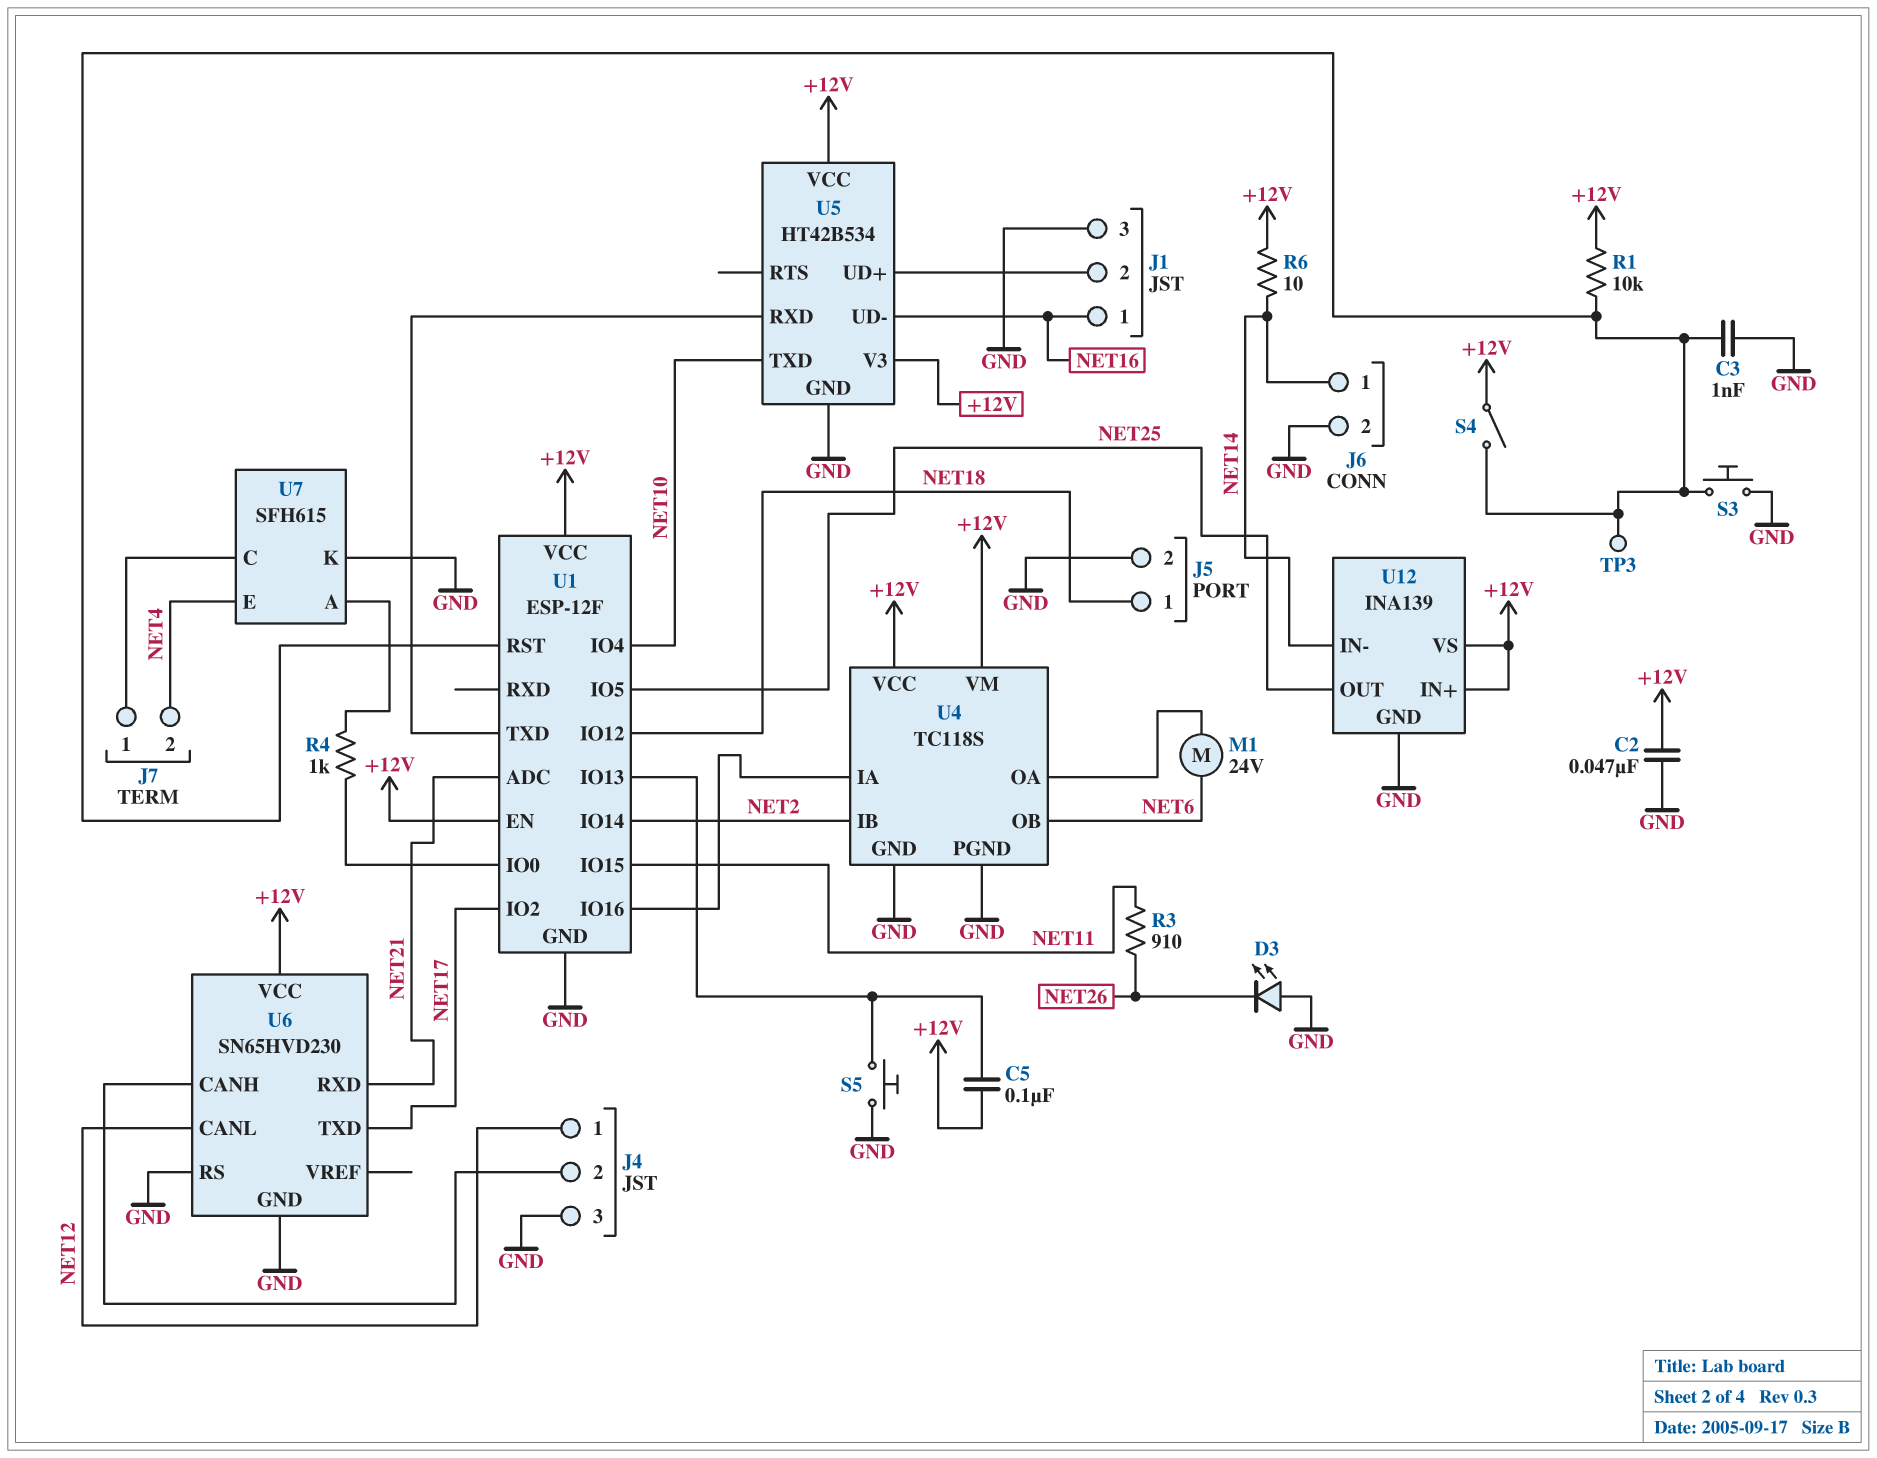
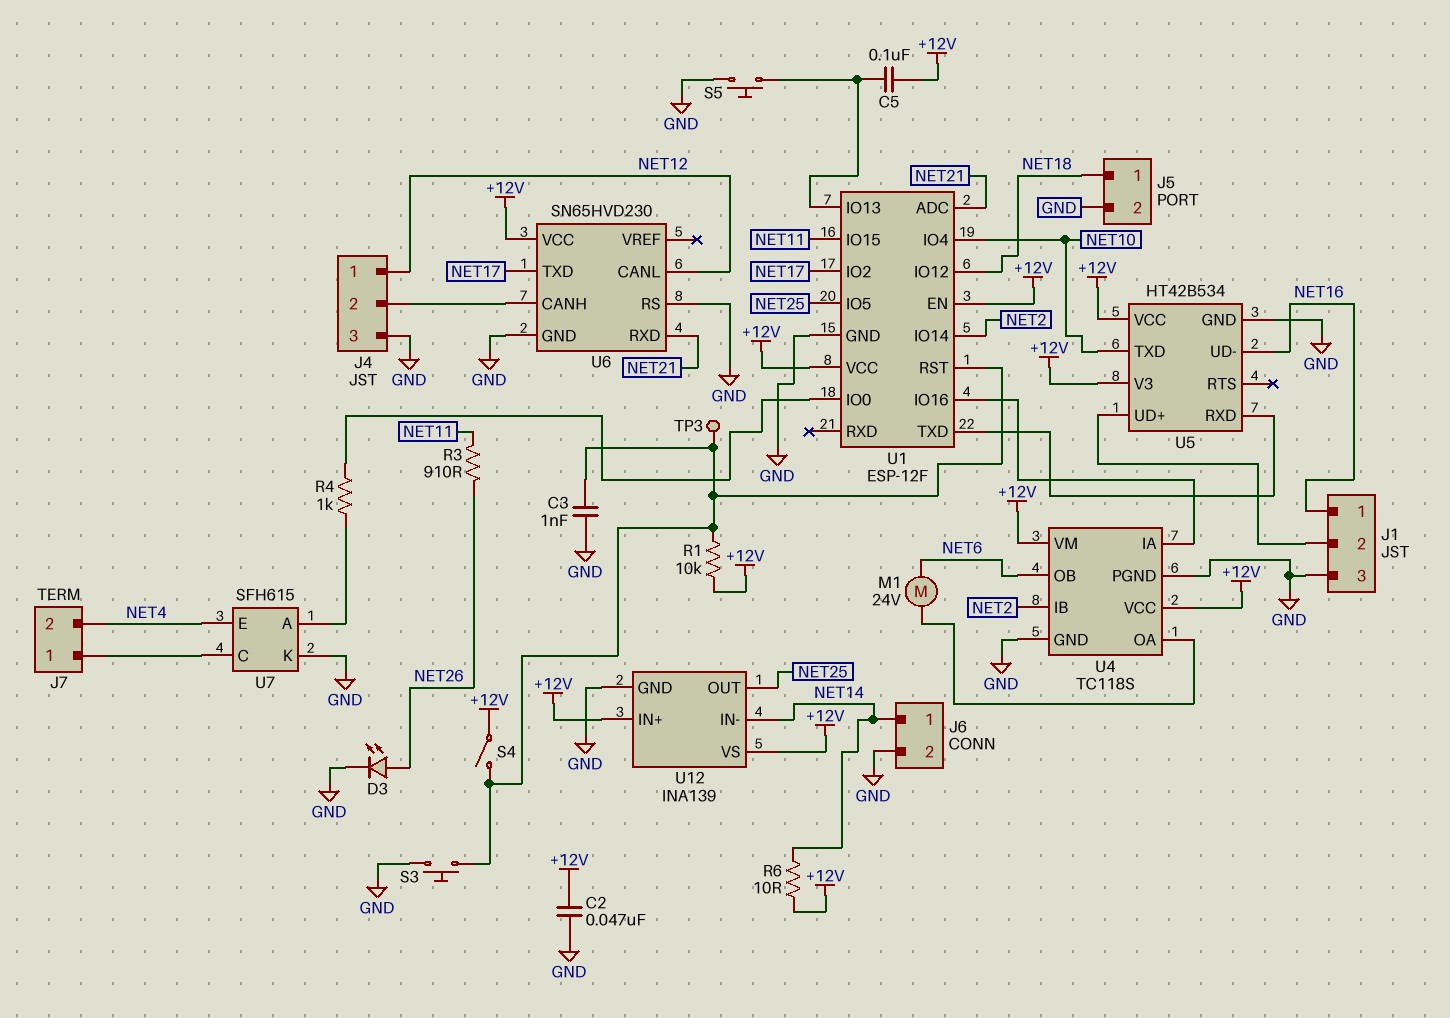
D3: LED (A GND, K NET26) -> LED (A NET26, K GND)

